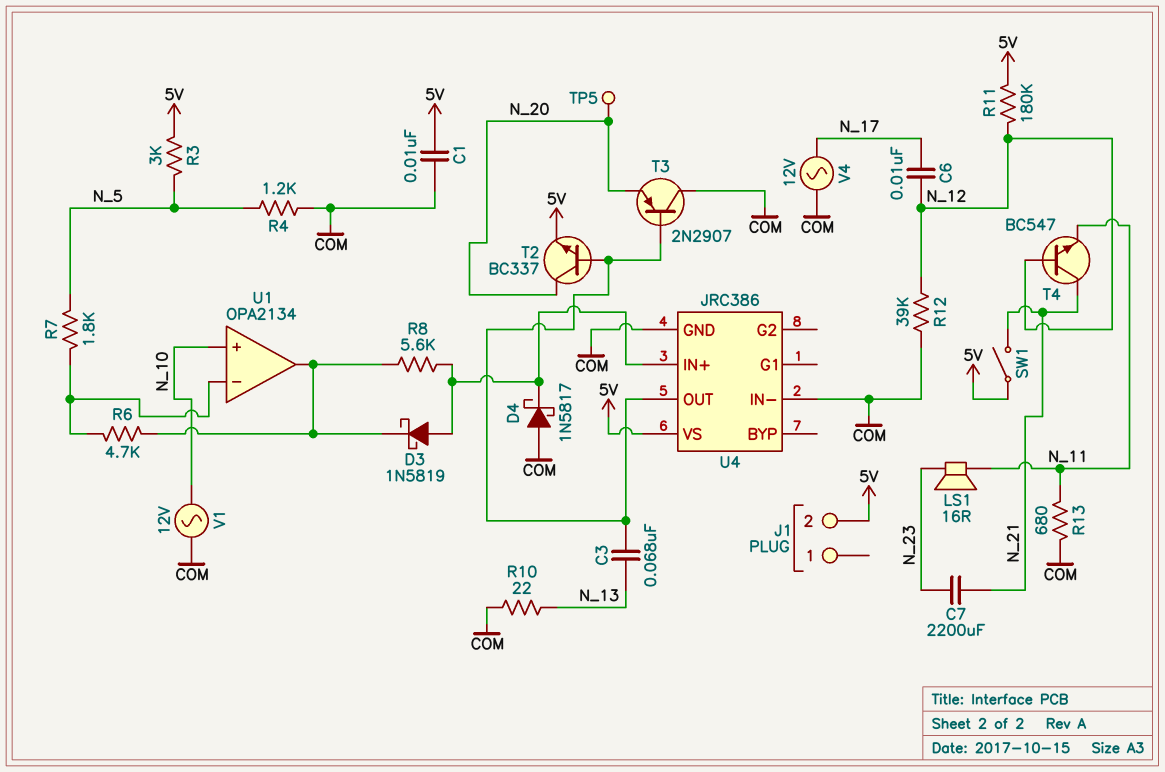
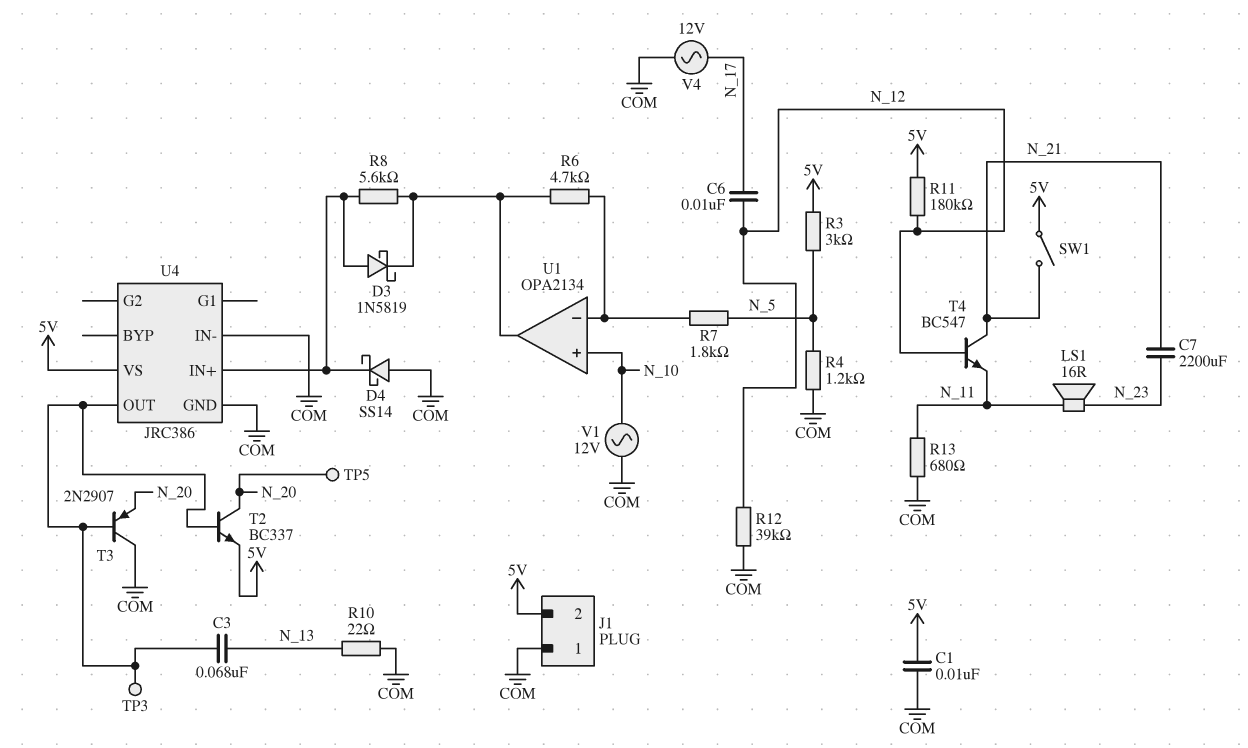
D4: schottky 1N5817 (A COM, K U4/IN+) -> schottky SS14 (A COM, K U4/IN+)
J1 pin 1: none -> COM
TP3: none -> test point (U4/OUT)

